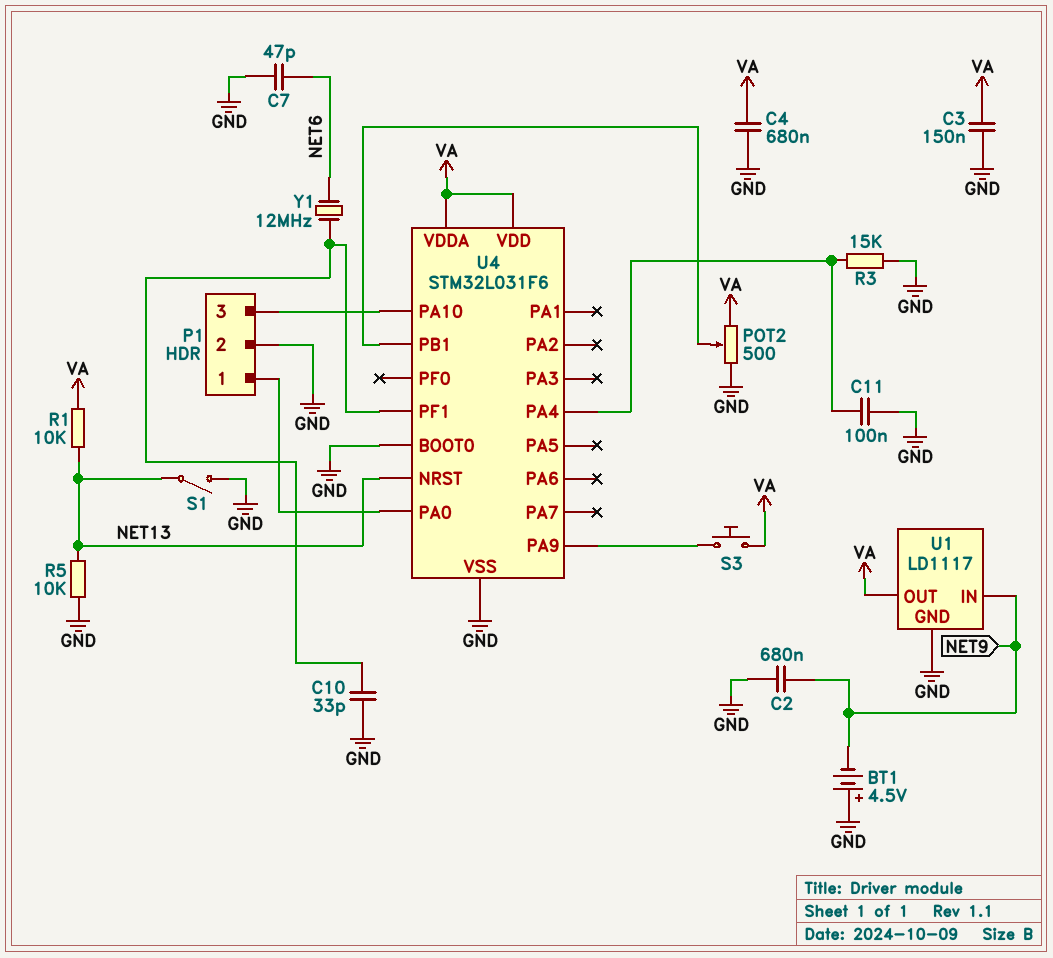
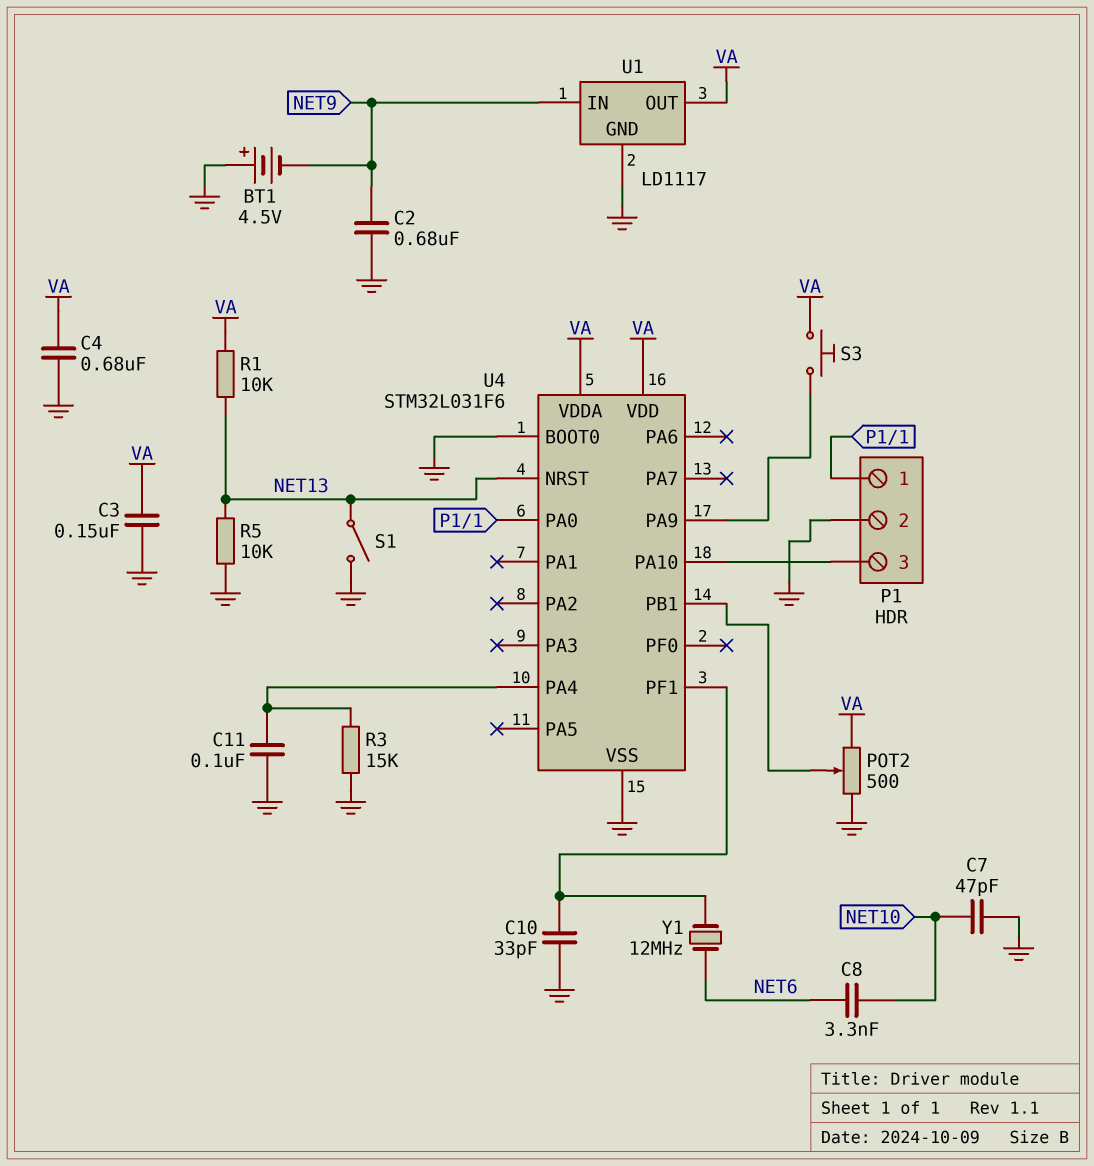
C7: 47pF (GND, NET6) -> 47pF (GND, NET10)
C8: none -> 3.3nF (NET6, NET10)

